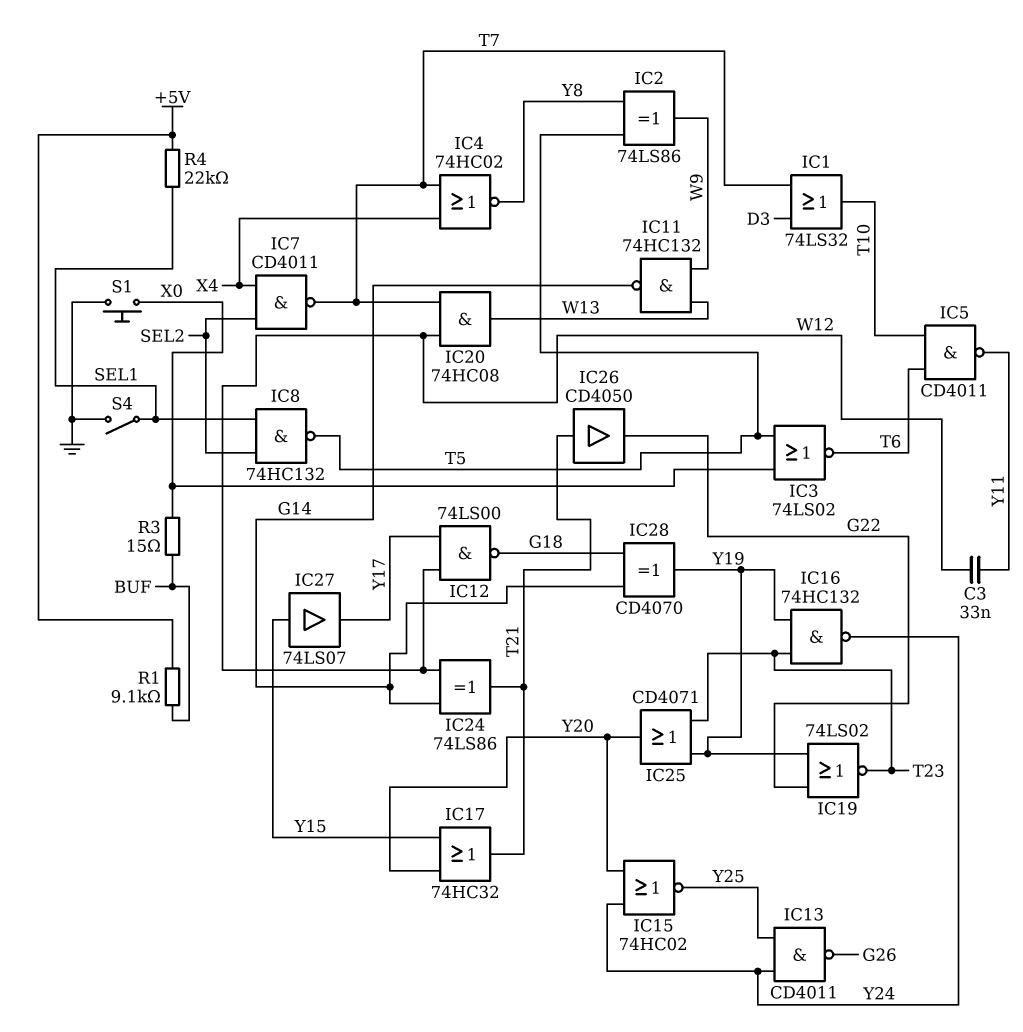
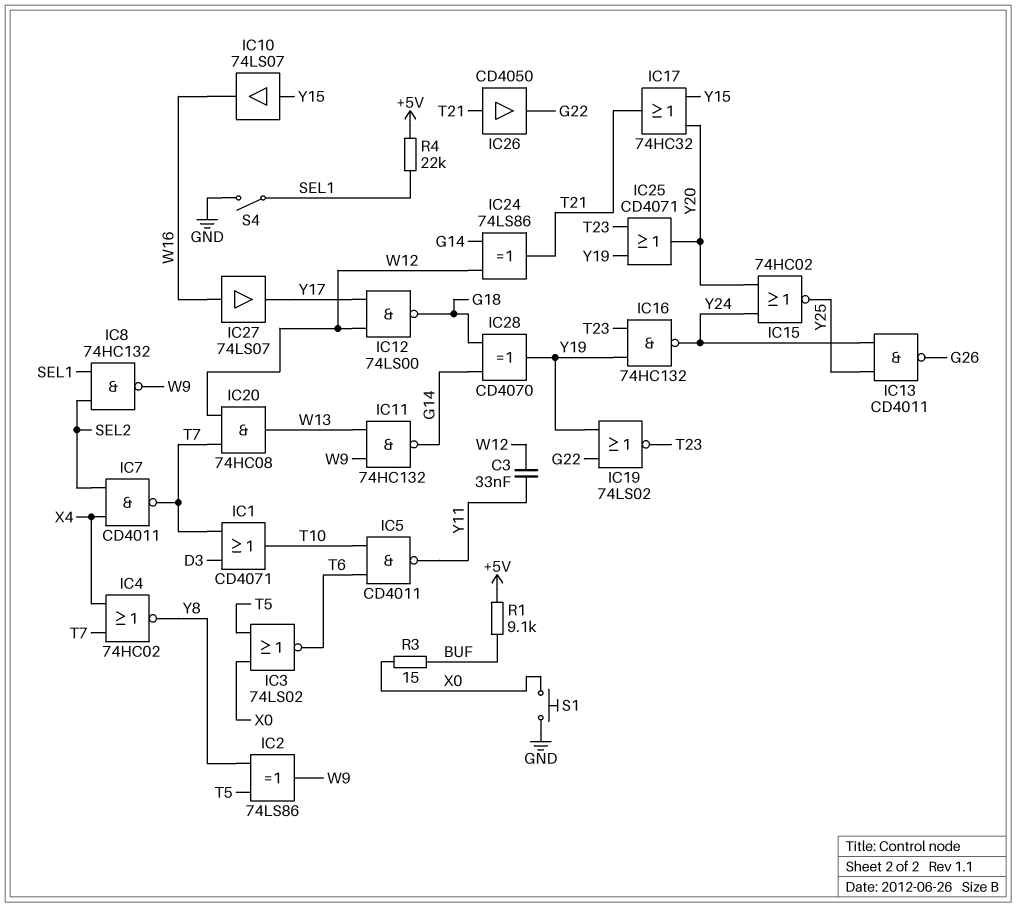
IC1: OR 74LS32 (in D3, in T7, out T10) -> OR CD4071 (in D3, in T7, out T10)
IC8: NAND 74HC132 (in SEL1, in SEL2, out T5) -> NAND 74HC132 (in SEL1, in SEL2, out W9)
IC10: none -> buffer 74LS07 (in Y15, out W16)
IC27: buffer 74LS07 (in Y15, out Y17) -> buffer 74LS07 (in W16, out Y17)

